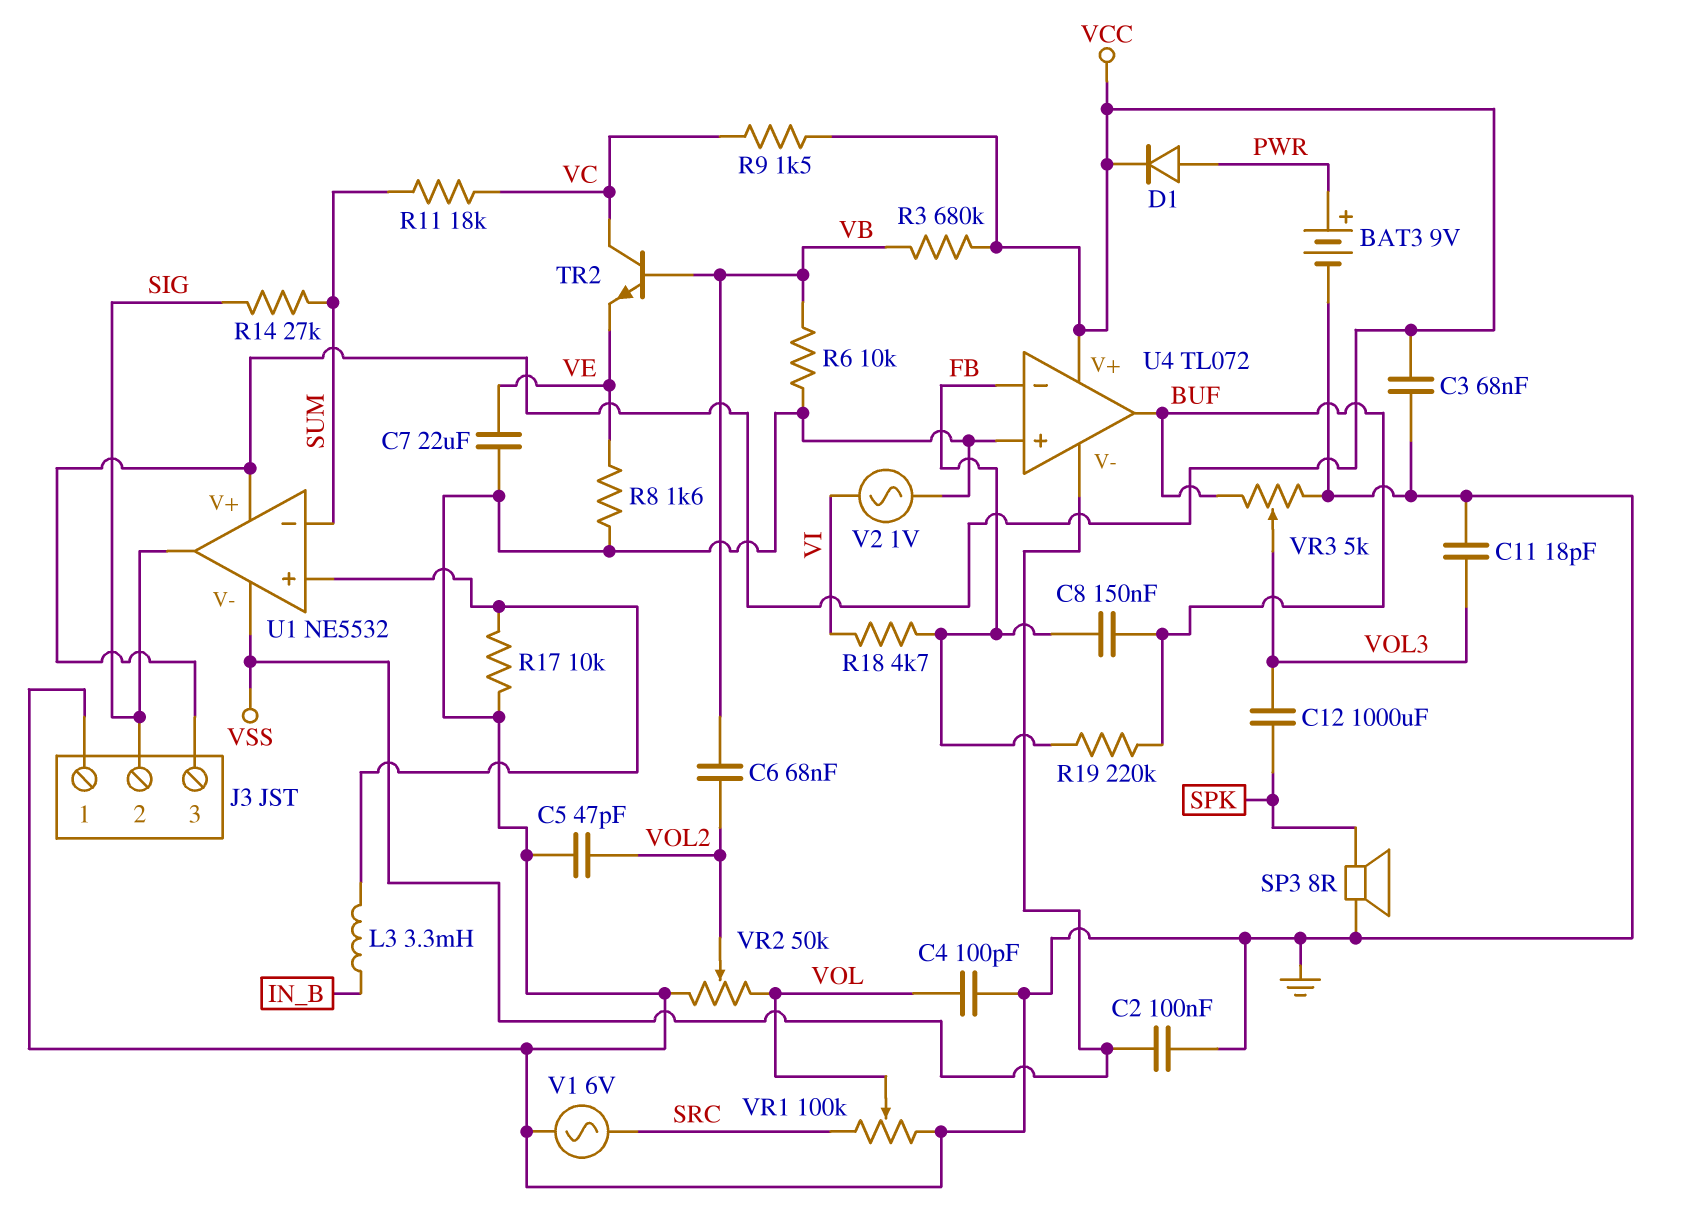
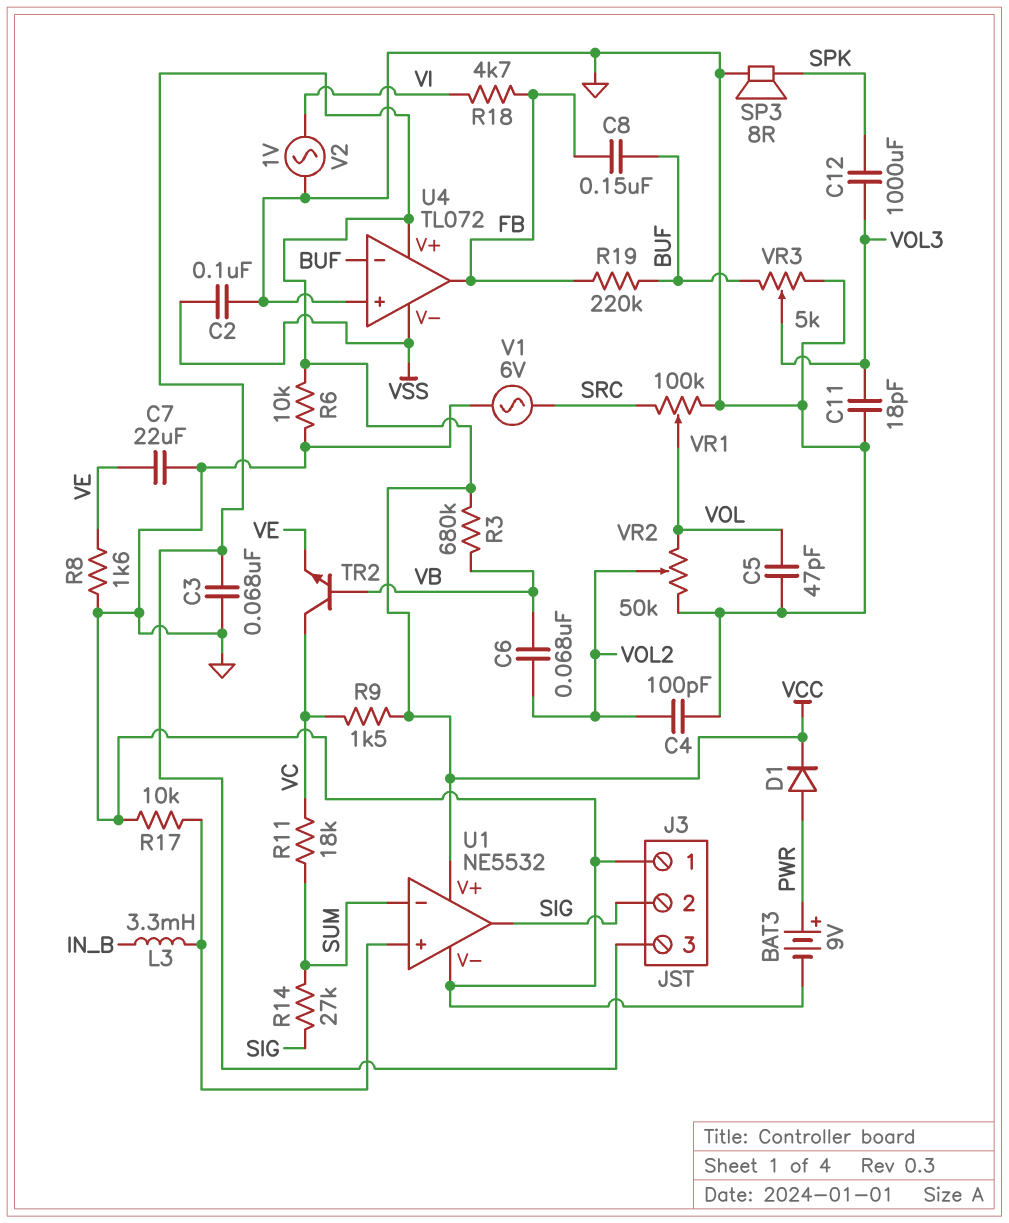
C4: 100pF (GND, VOL) -> 100pF (GND, VOL2)
C5: 47pF (GND, VOL2) -> 47pF (GND, VOL)
R6: 10k (GND, VB) -> 10k (GND, VCC)
U1 pin V-: VSS -> GND
U4 pin in-: FB -> BUF
U4 pin out: BUF -> FB

